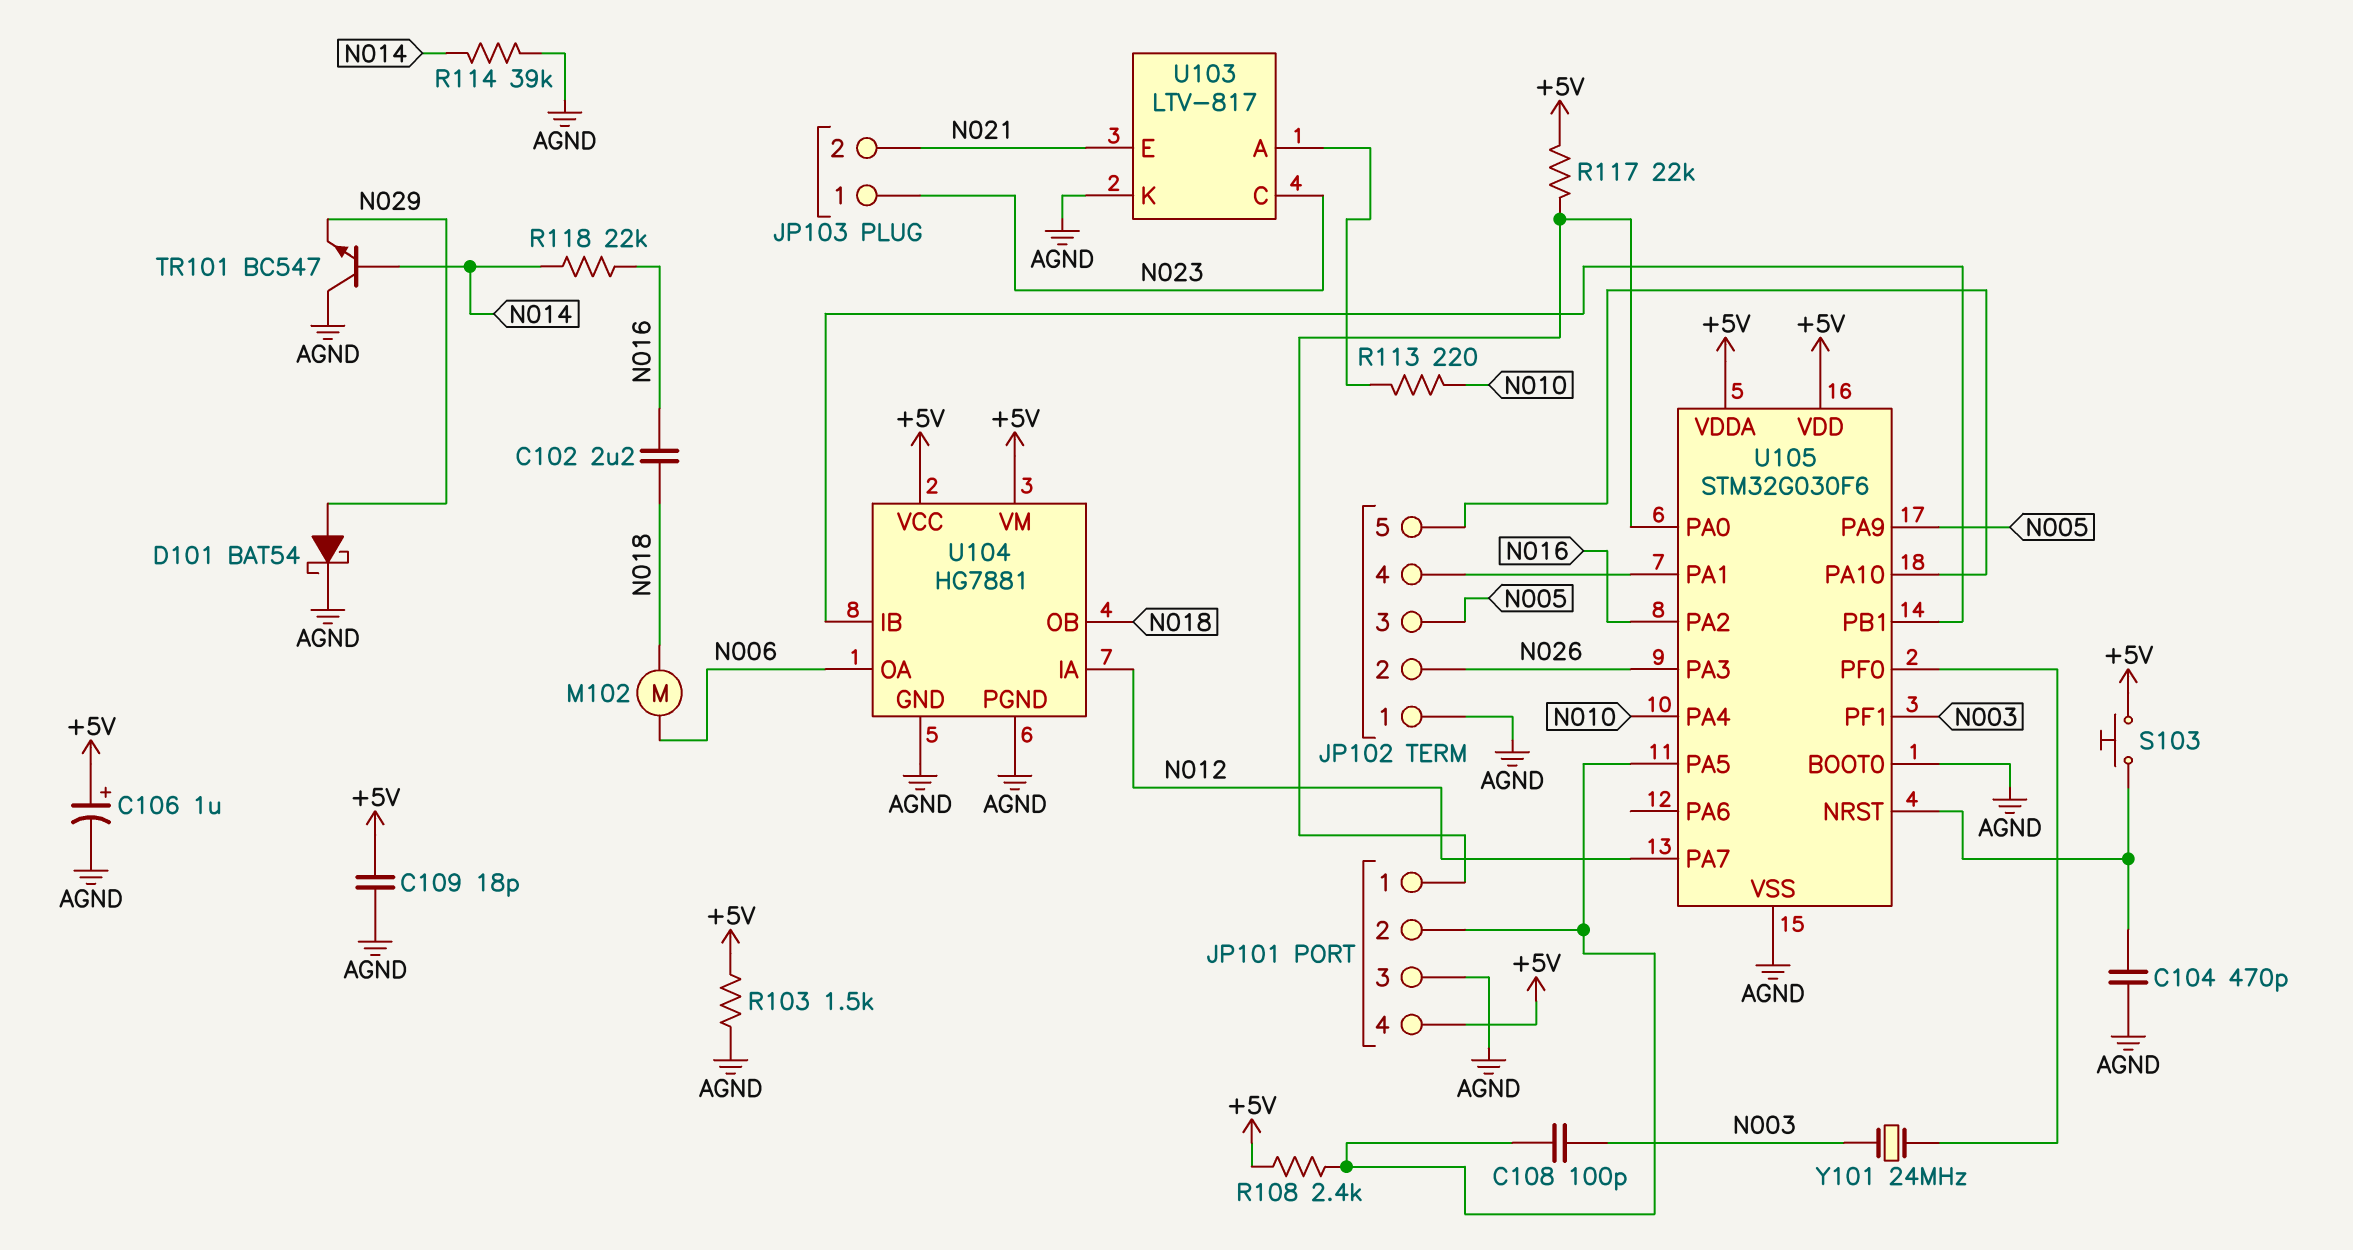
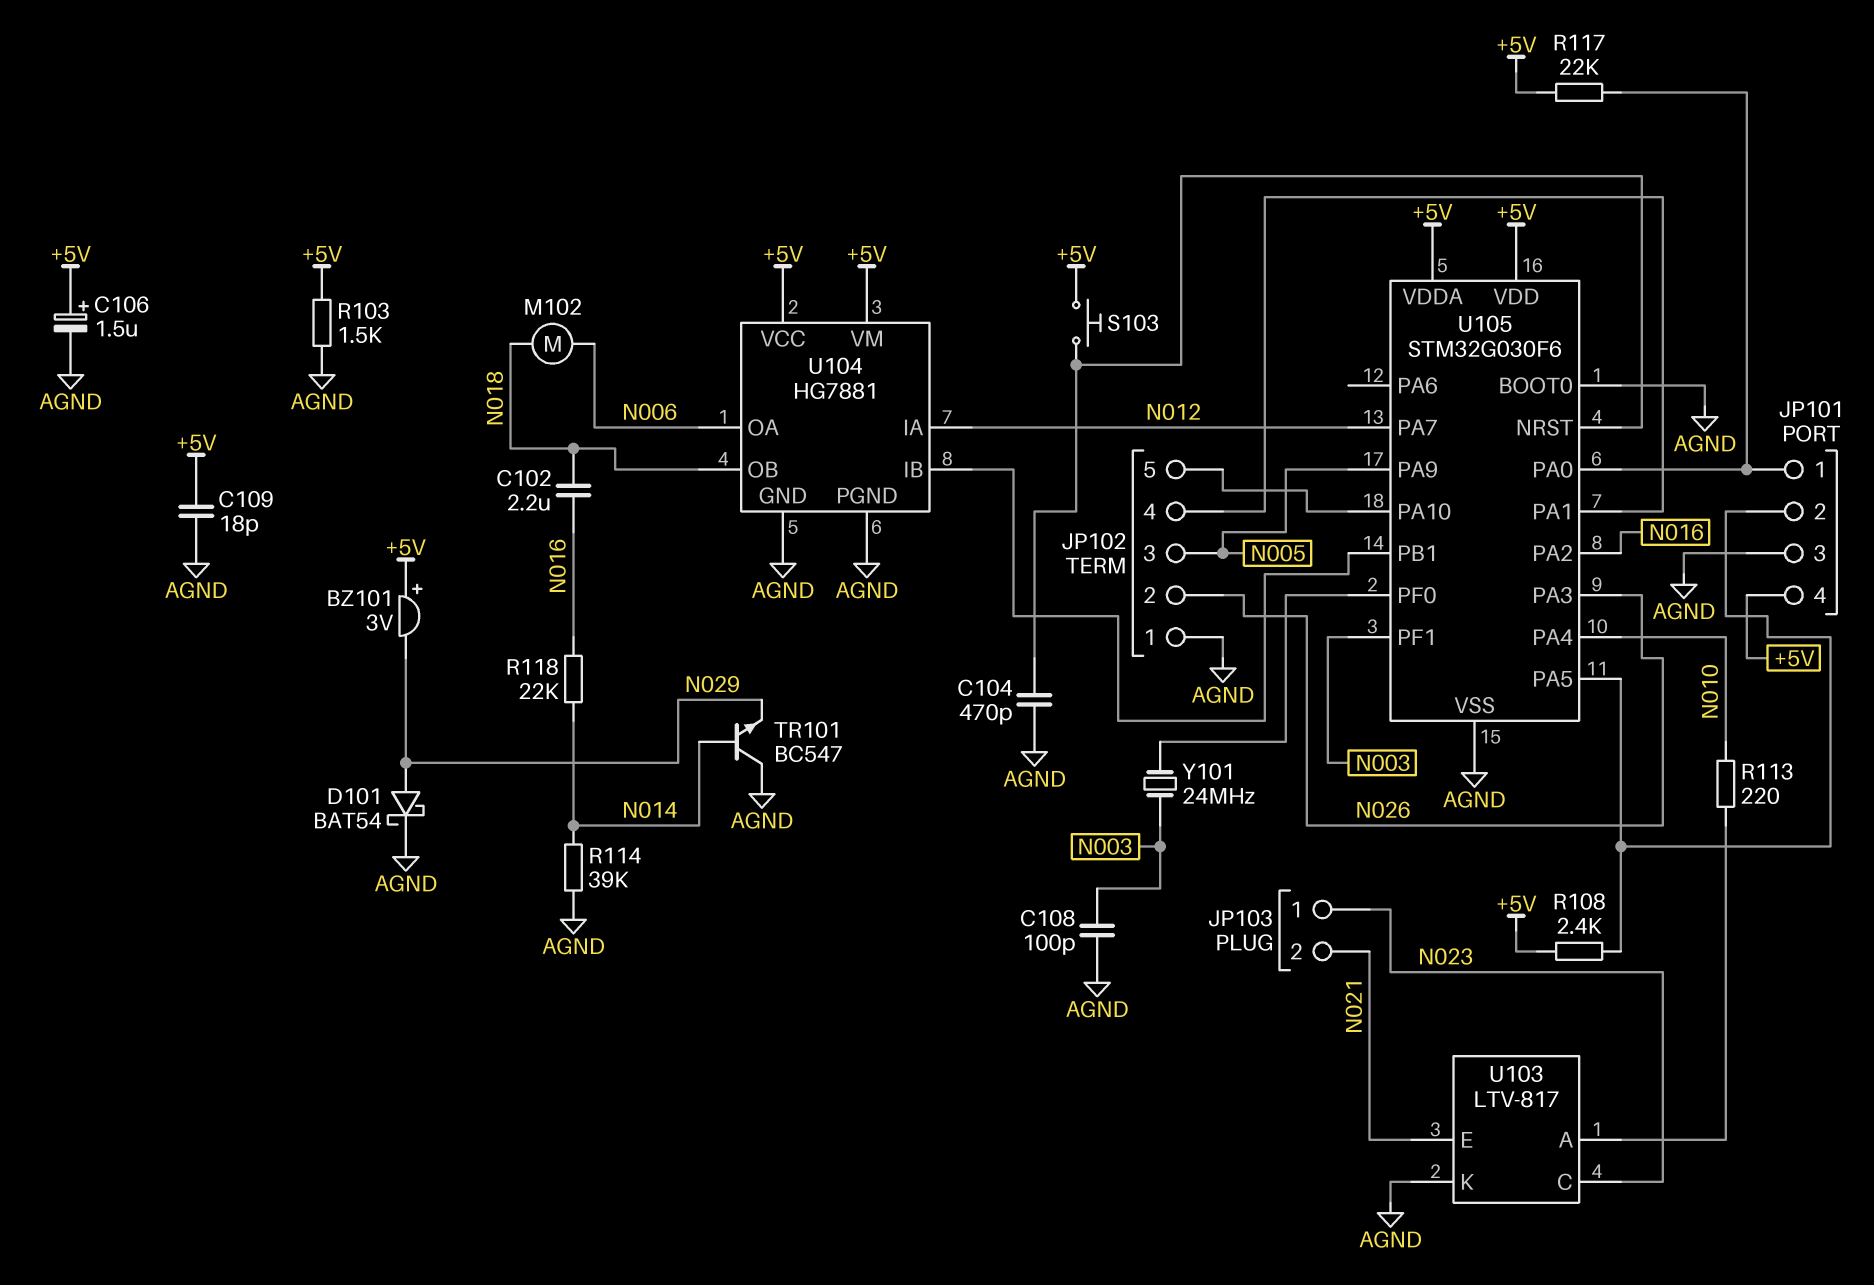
BZ101: none -> buzzer 3V (plus +5V, minus N029)
C106: 1uF (plus +5V, minus AGND) -> 1.5uF (plus +5V, minus AGND)
C108: 100pF (JP101/2, N003) -> 100pF (AGND, N003)

